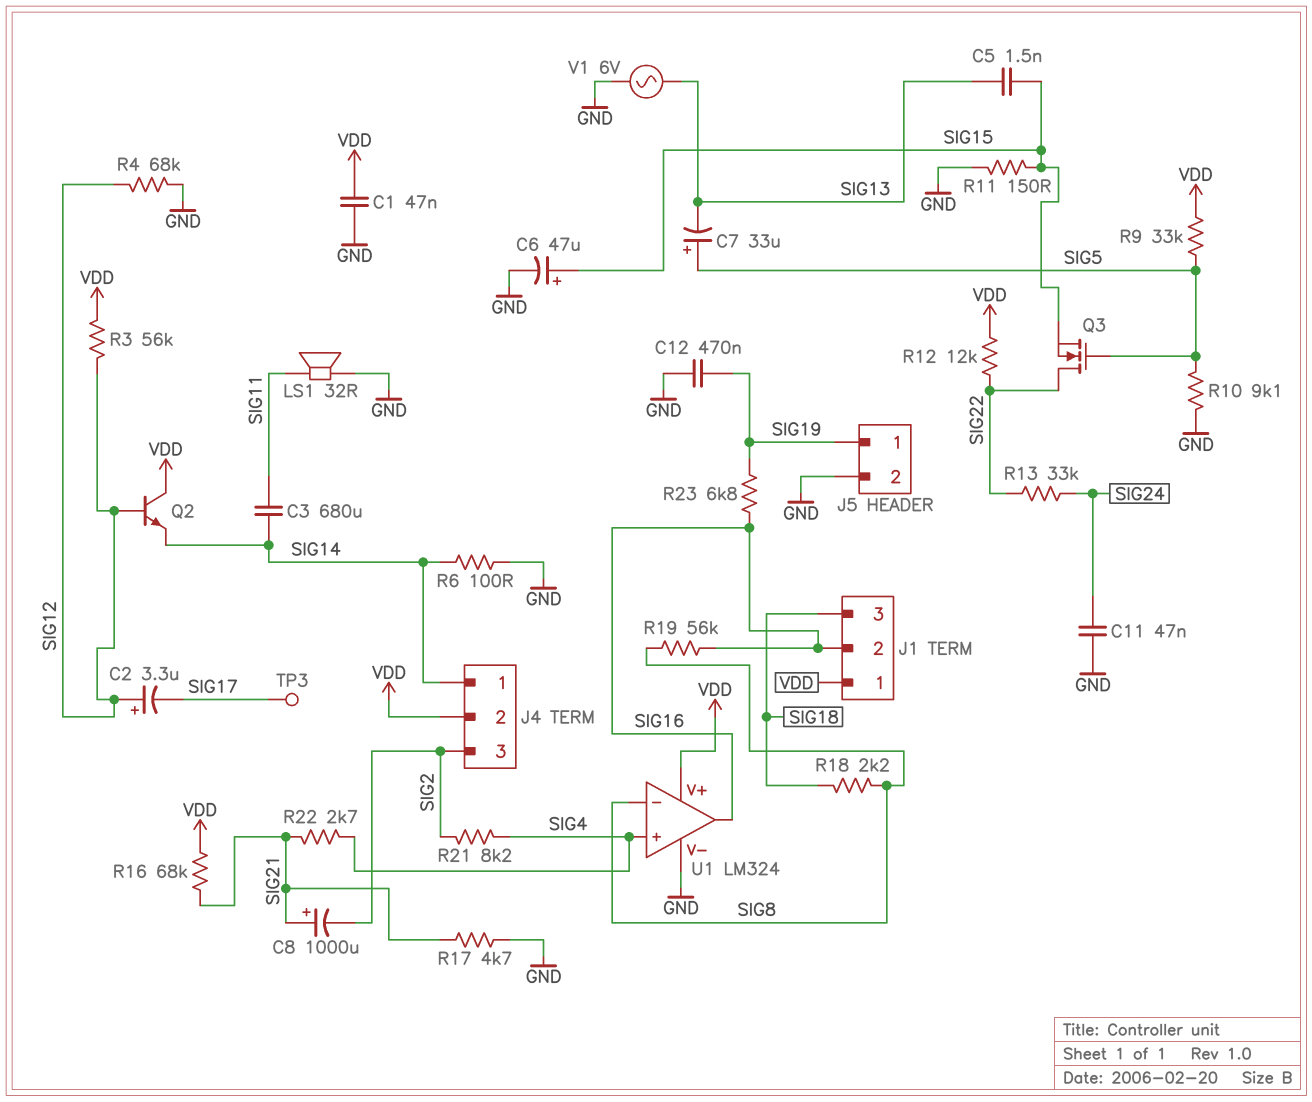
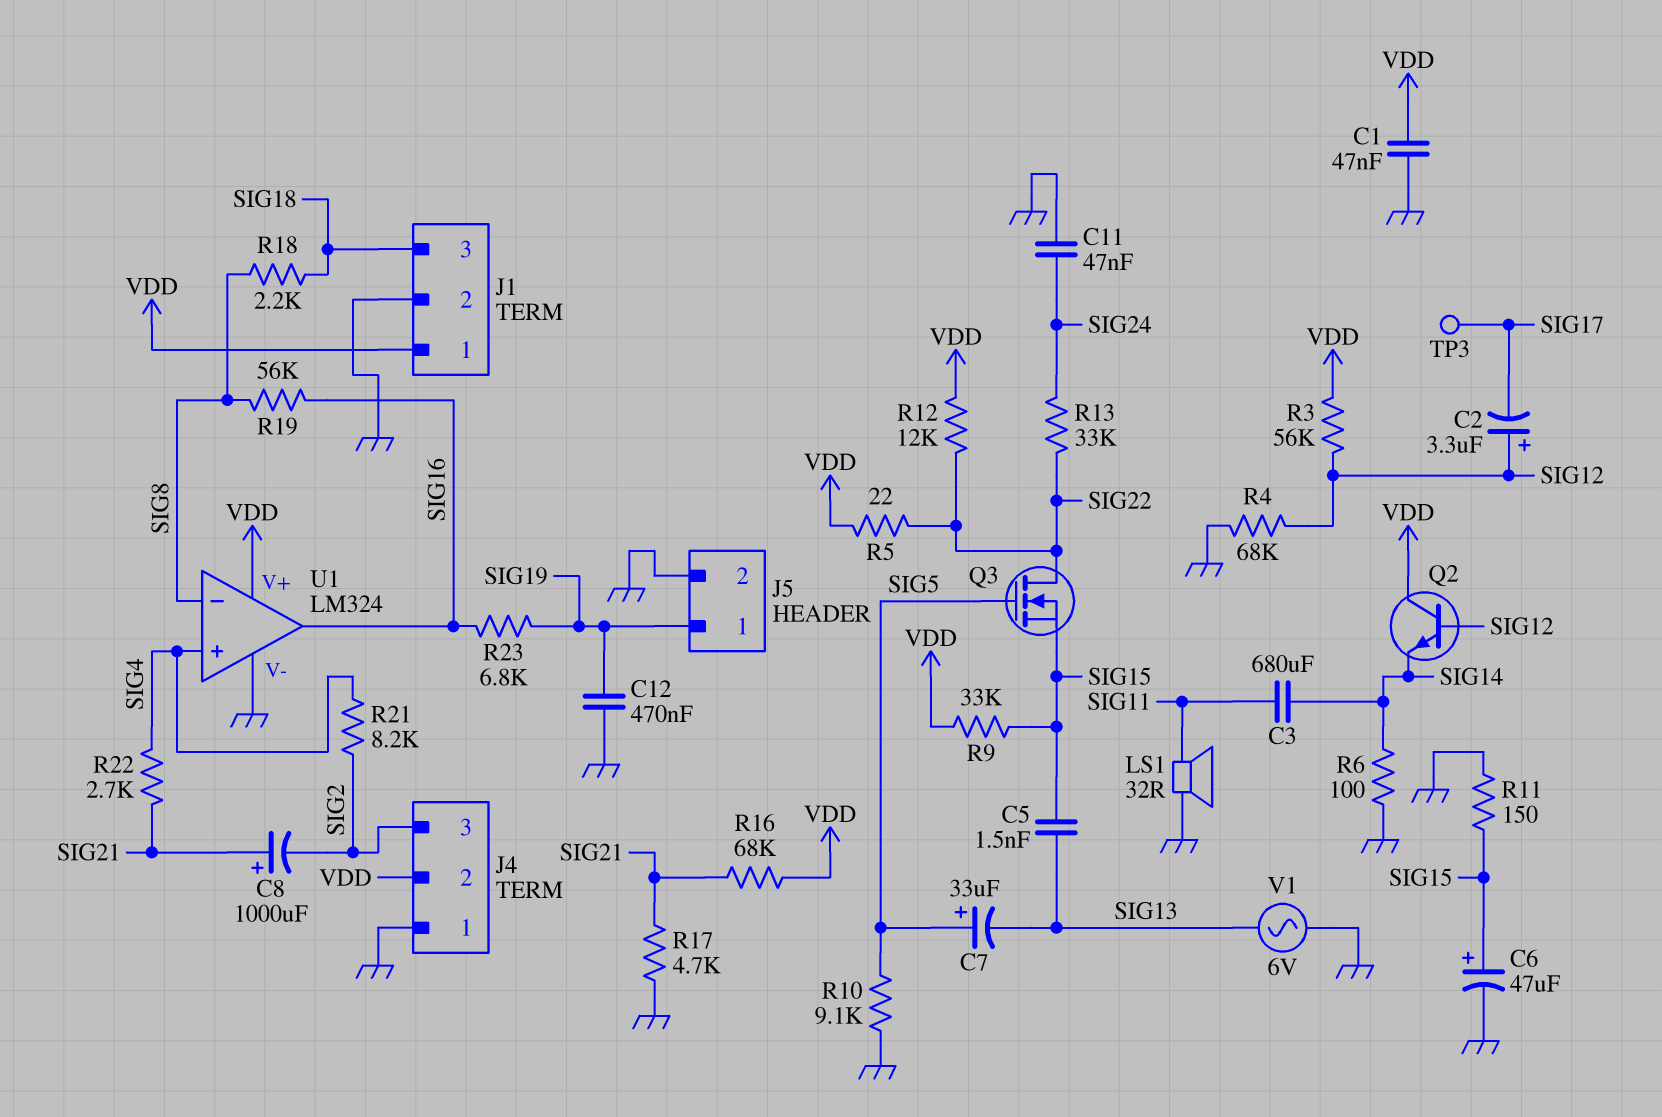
J1 pin 2: SIG16 -> GND
J4 pin 1: SIG14 -> GND
R5: none -> 22 (SIG22, VDD)
R9: 33k (SIG5, VDD) -> 33k (SIG15, VDD)

